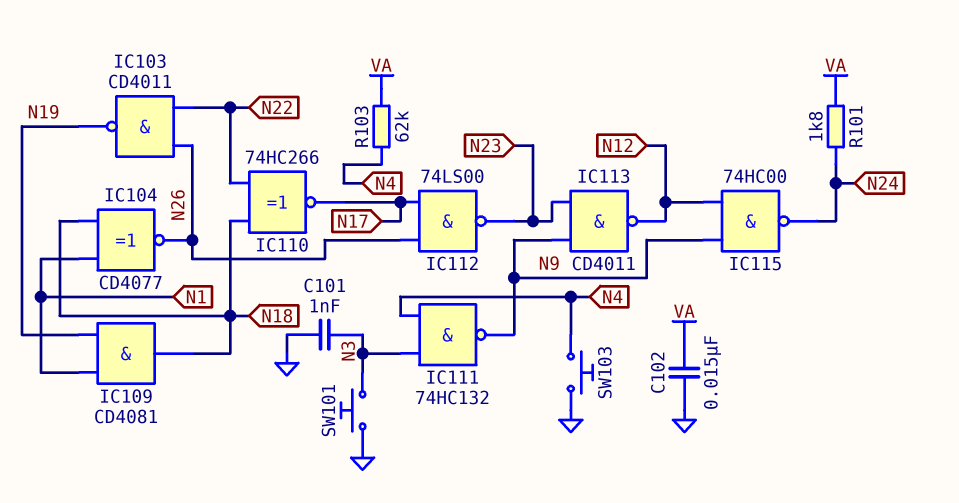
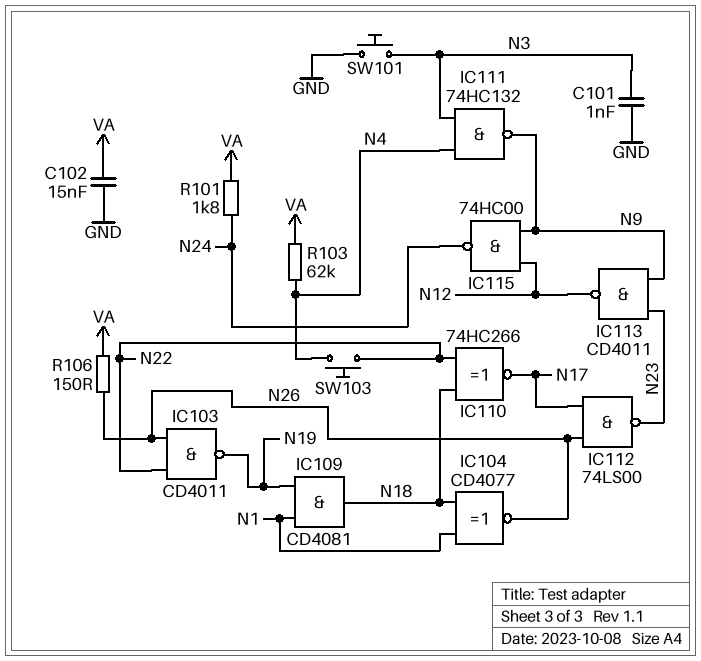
R106: none -> 150 (N26, VA)
SW103: button (GND, N4) -> button (N4, N22)

